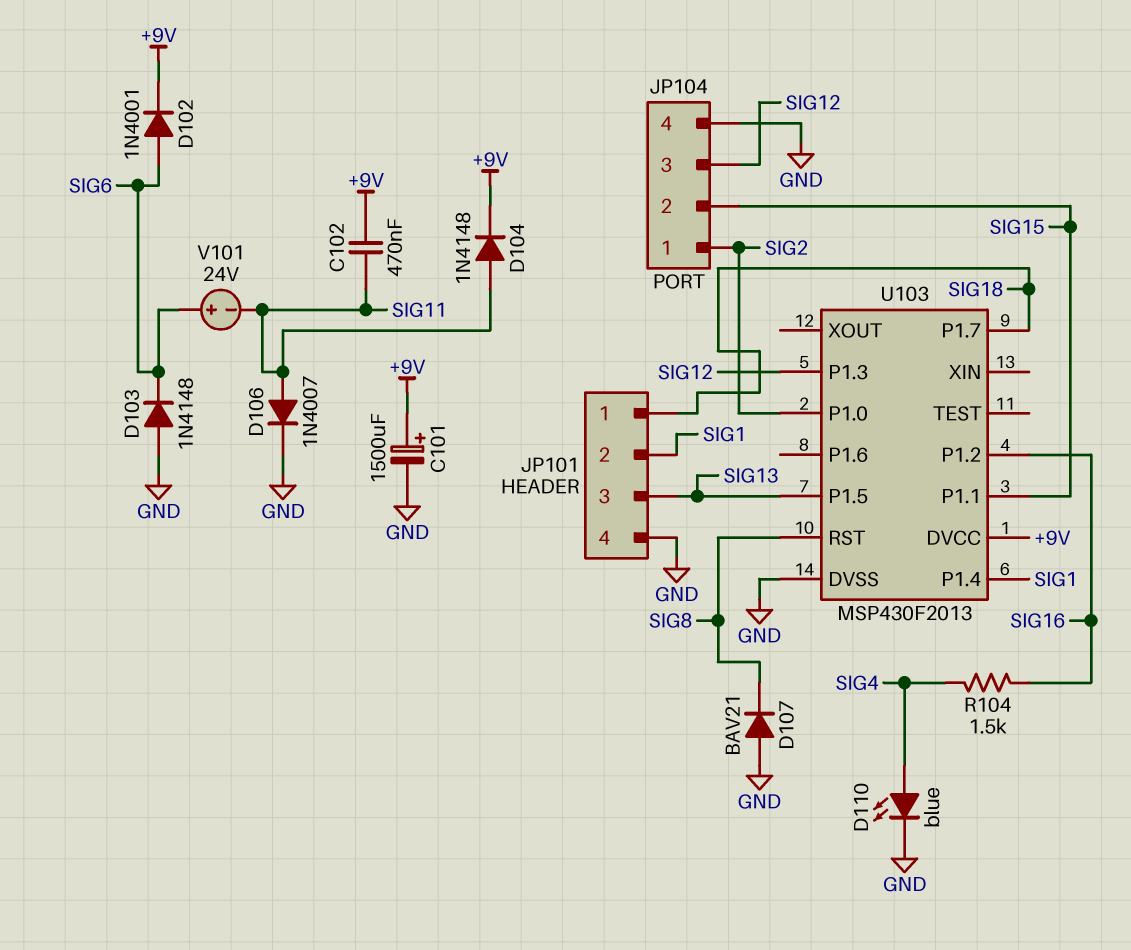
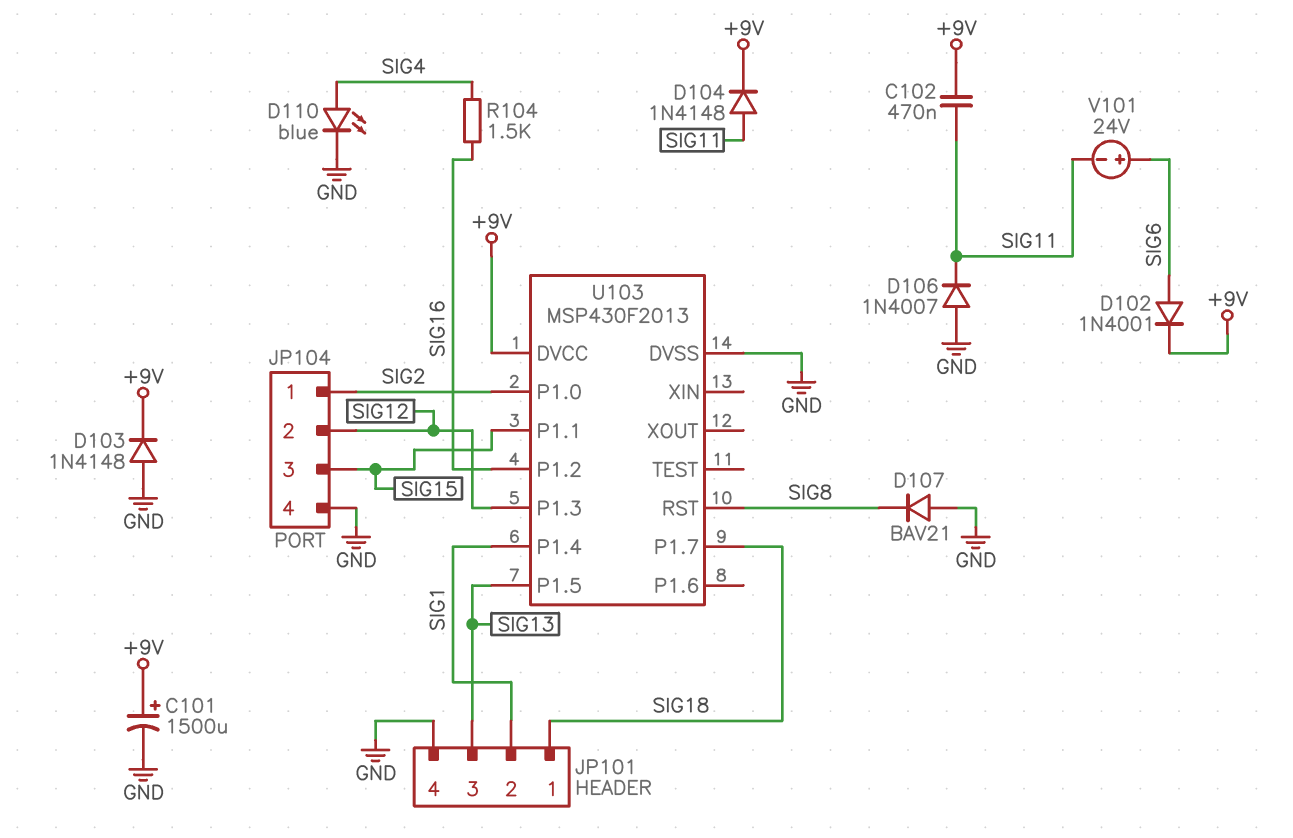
D103: diode 1N4148 (A GND, K SIG6) -> diode 1N4148 (A GND, K +9V)
D106: diode 1N4007 (A SIG11, K GND) -> diode 1N4007 (A GND, K SIG11)
JP104 pin 2: SIG15 -> SIG12
JP104 pin 3: SIG12 -> SIG15

